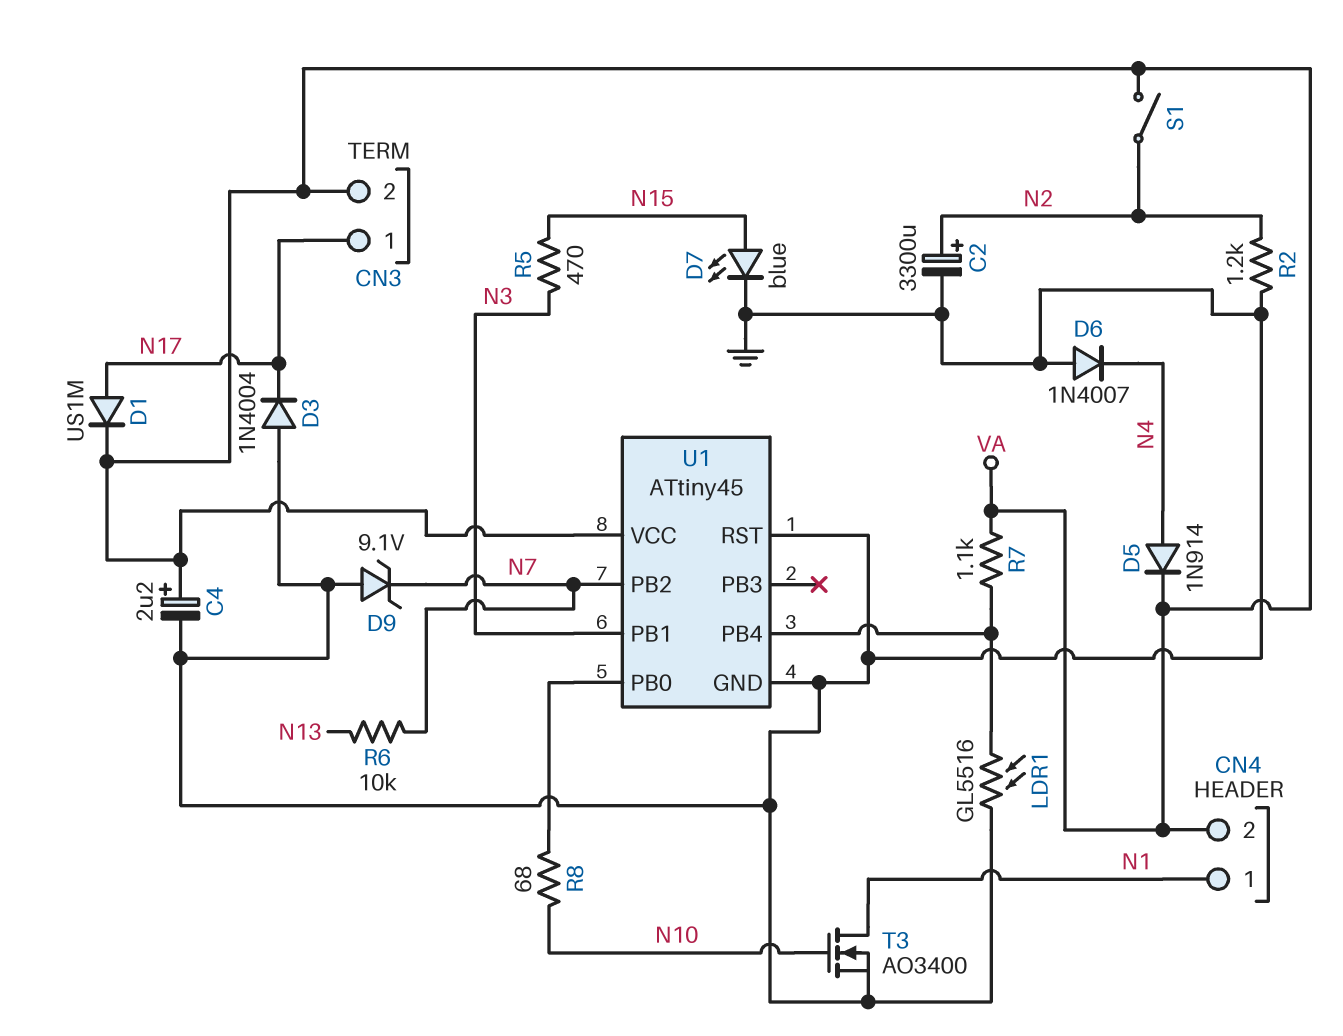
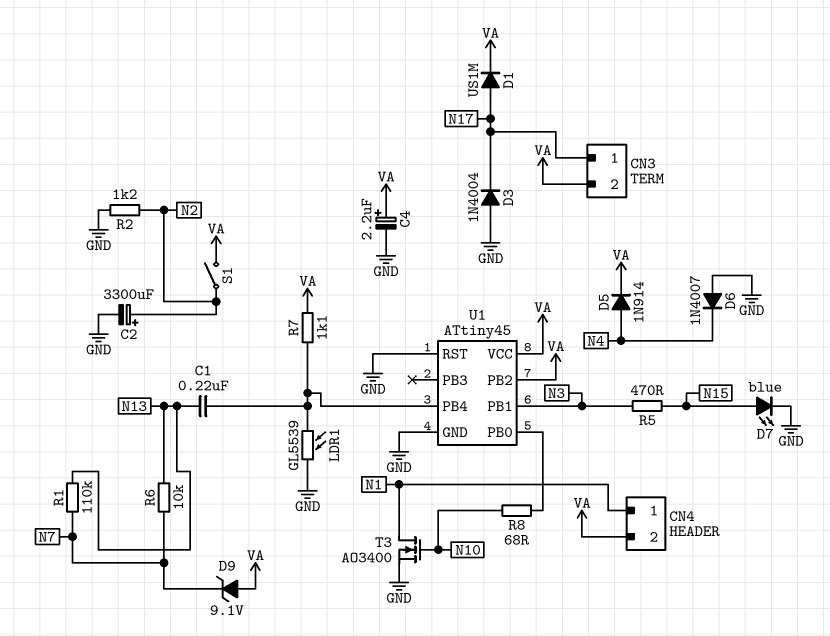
C1: none -> 220nF (N13, U1/PB4)
D9: zener 9.1V (A GND, K N7) -> zener 9.1V (A VA, K N7)
LDR1: GL5516 (GND, U1/PB4) -> GL5539 (GND, U1/PB4)
R1: none -> 110k (N7, N13)
U1 pin PB2: N7 -> VA

